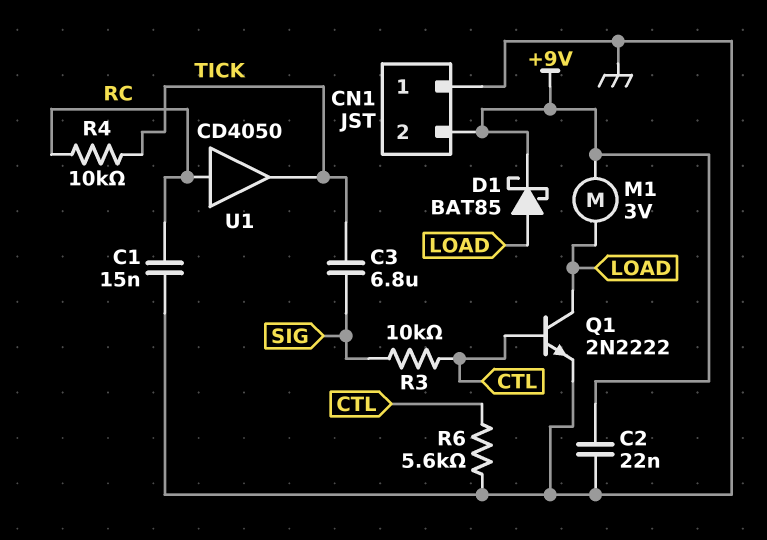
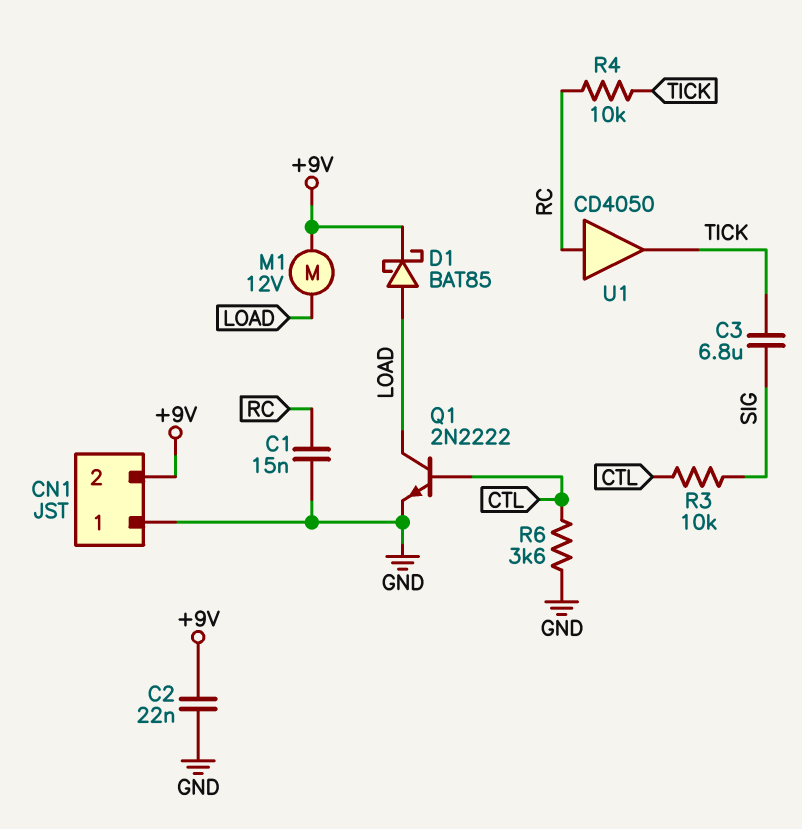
M1: motor 3V (+9V, LOAD) -> motor 12V (+9V, LOAD)
R6: 5.6k (CTL, GND) -> 3.6k (CTL, GND)

